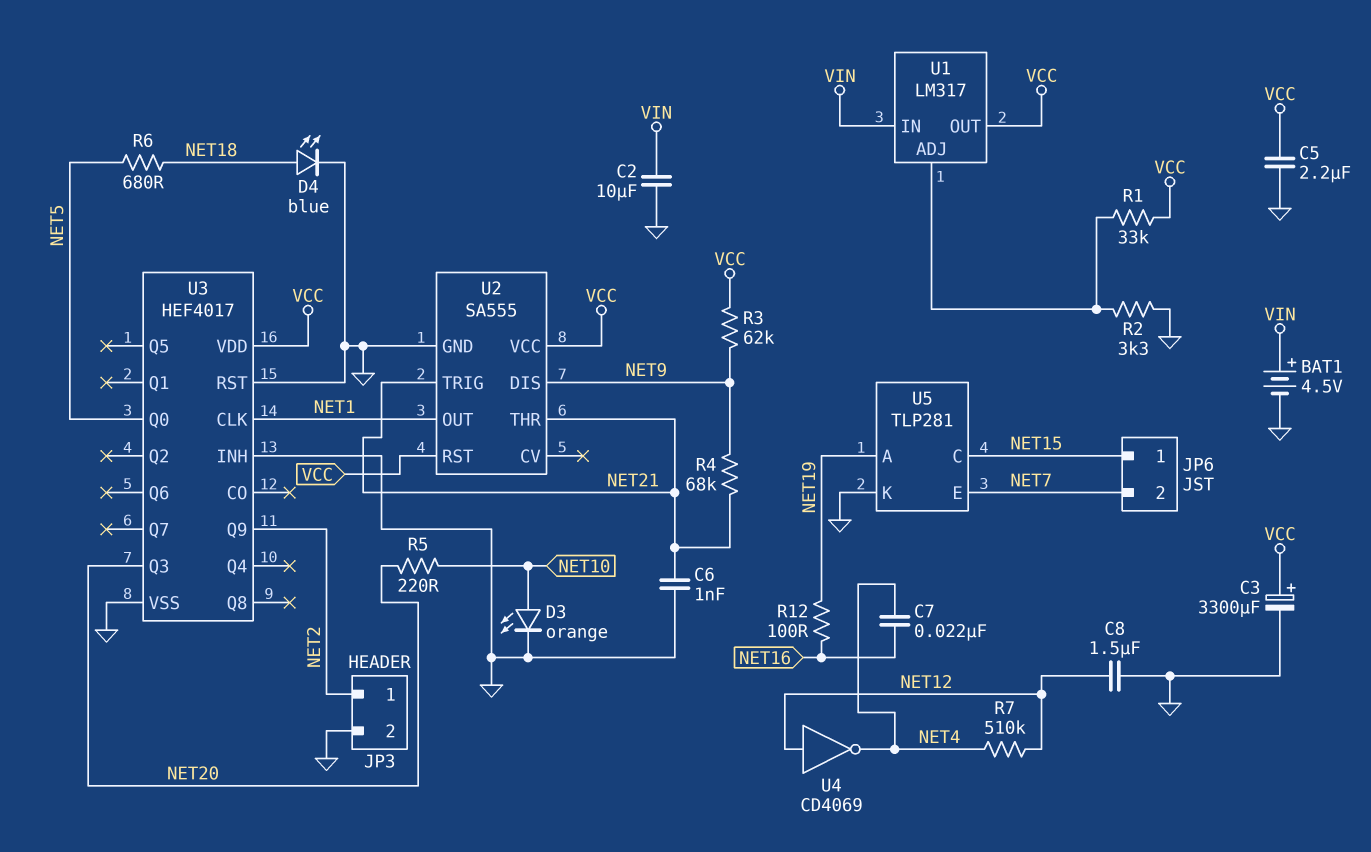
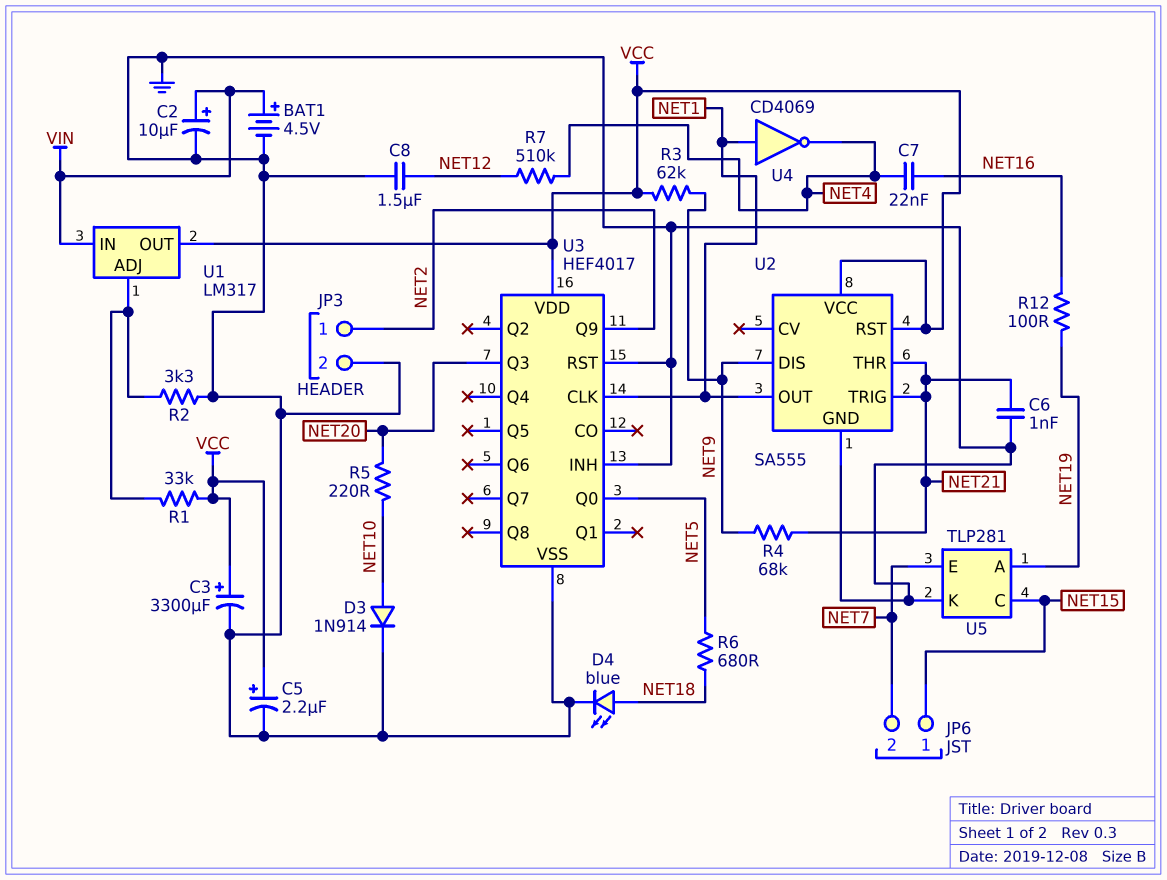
C2: 10uF (GND, VIN) -> 10uF (plus VIN, minus GND)
C5: 2.2uF (GND, VCC) -> 2.2uF (plus VCC, minus GND)
D3: LED orange (A NET10, K GND) -> diode 1N914 (A NET10, K GND)
U4: NOT CD4069 (in NET12, out NET4) -> NOT CD4069 (in NET1, out NET4)

